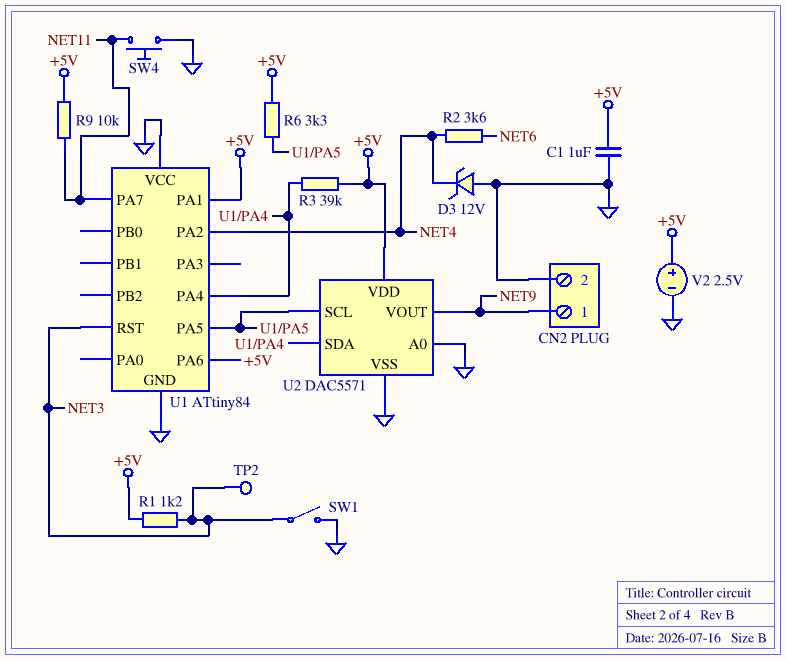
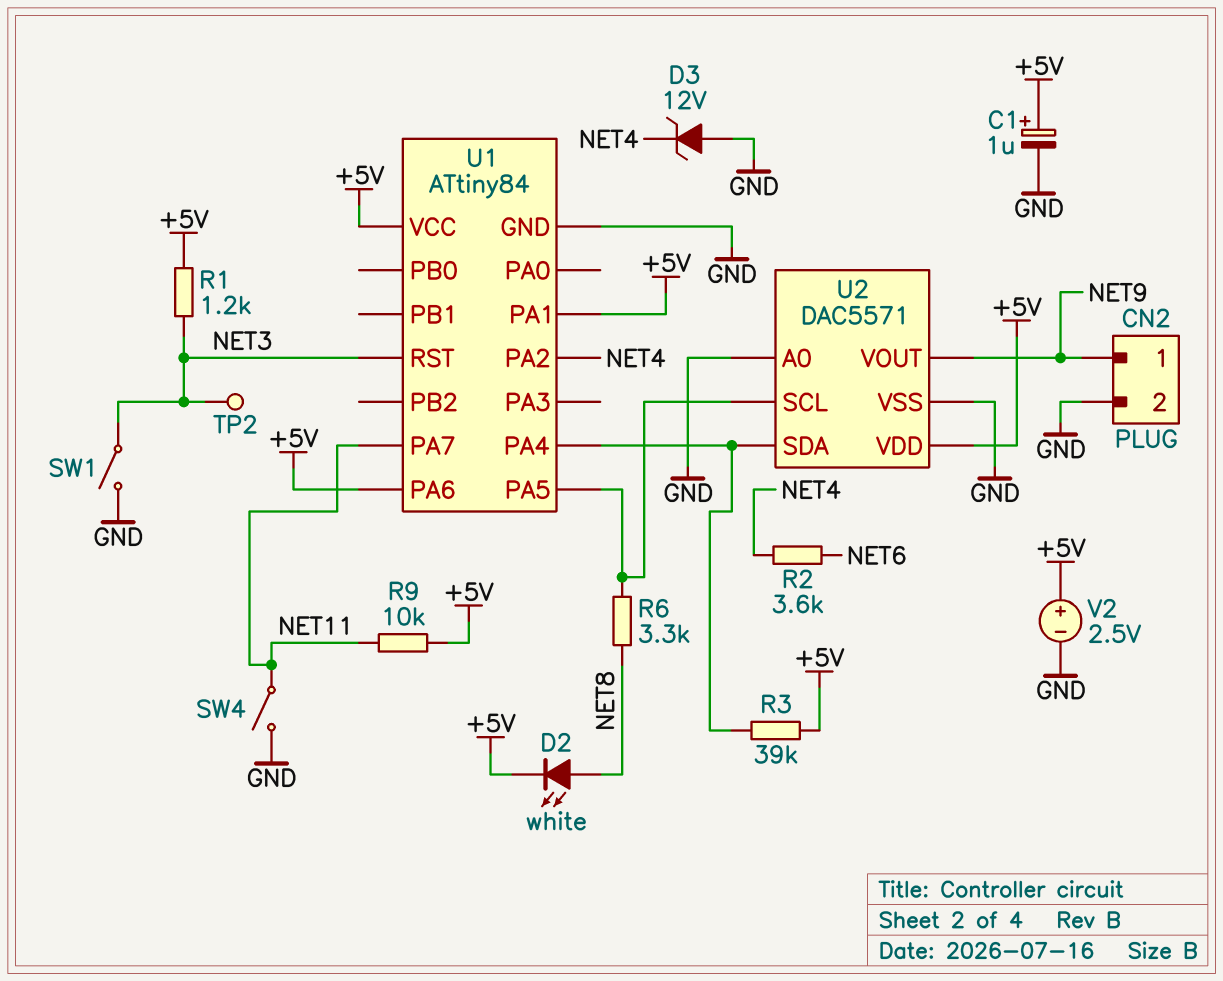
C1: 1uF (+5V, GND) -> 1uF (plus +5V, minus GND)
D2: none -> LED white (A NET8, K +5V)
R6: 3.3k (+5V, U1/PA5) -> 3.3k (NET8, U1/PA5)
SW4: button (GND, NET11) -> switch (GND, NET11)
U1 pin VCC: GND -> +5V

